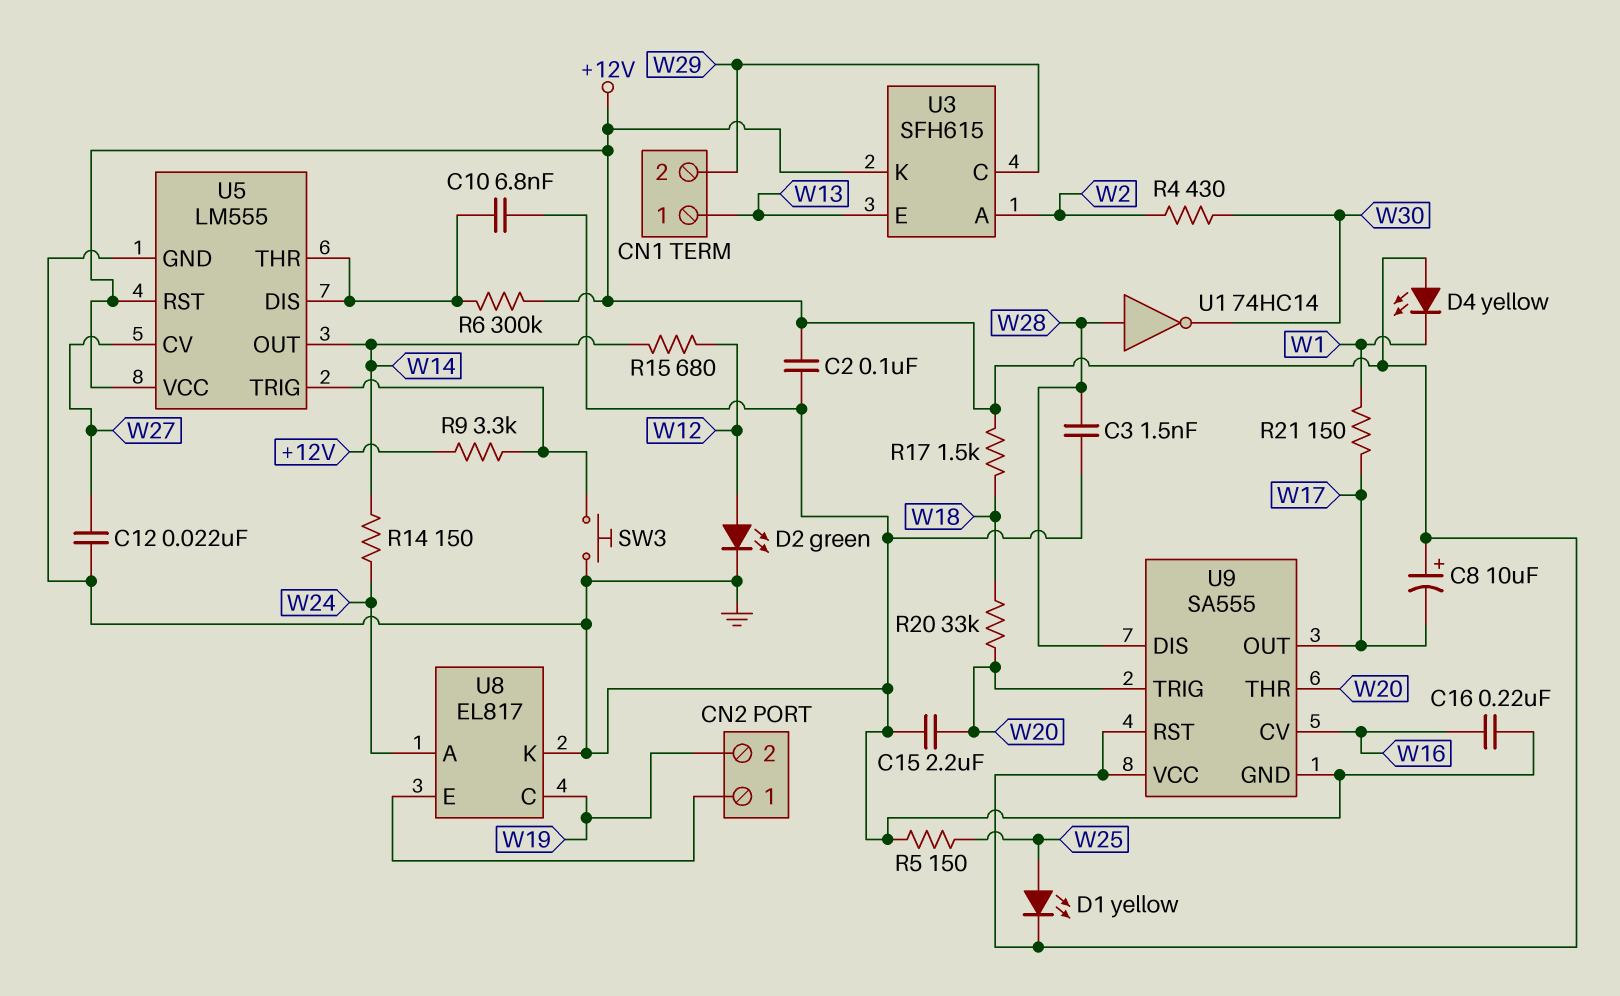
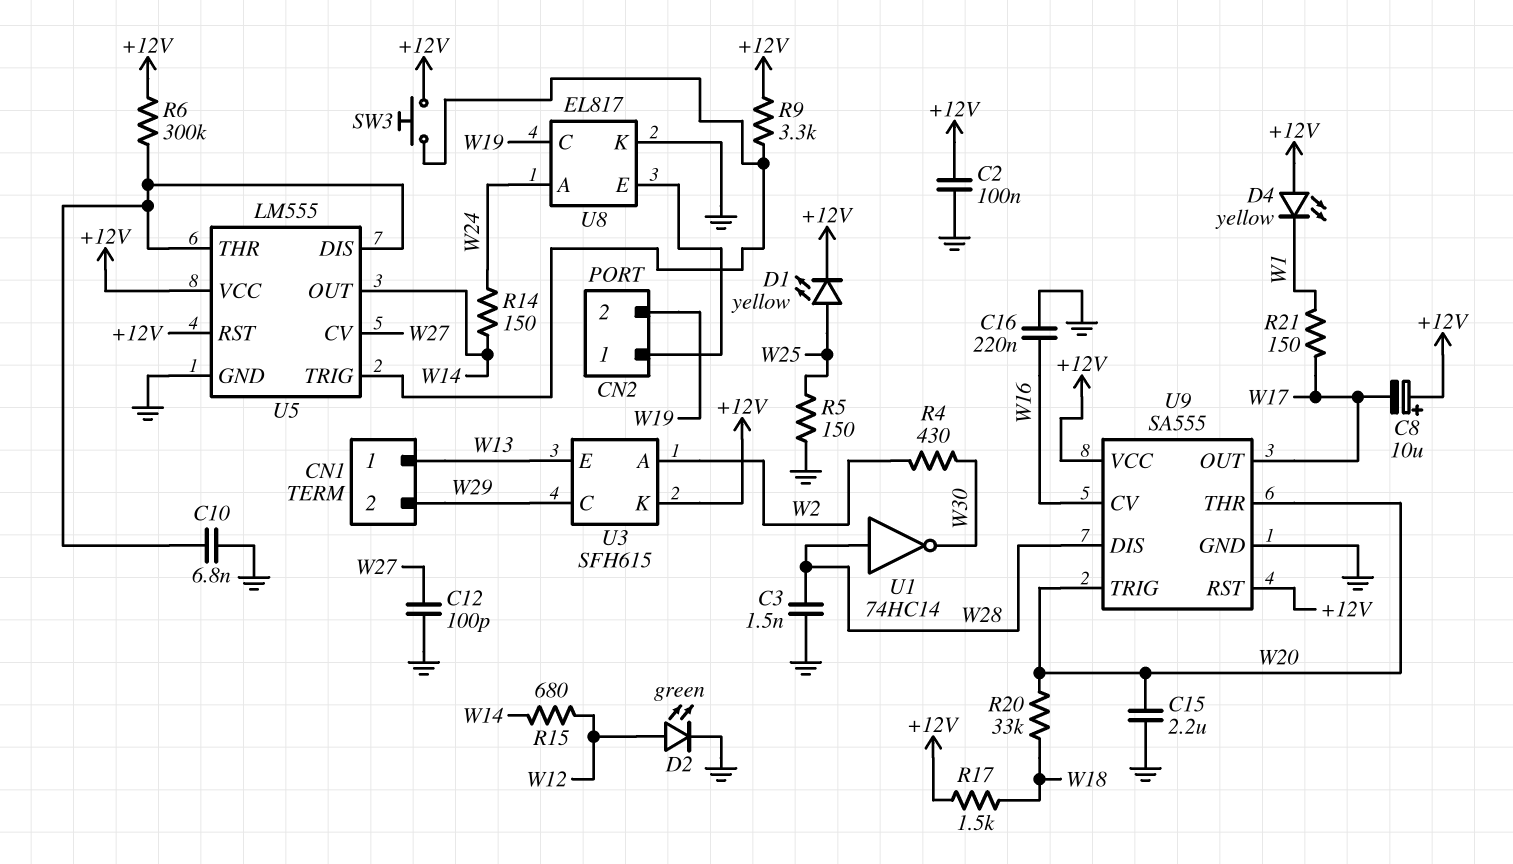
C12: 22nF (GND, W27) -> 100pF (GND, W27)
SW3: button (GND, U5/TRIG) -> button (+12V, U5/TRIG)

